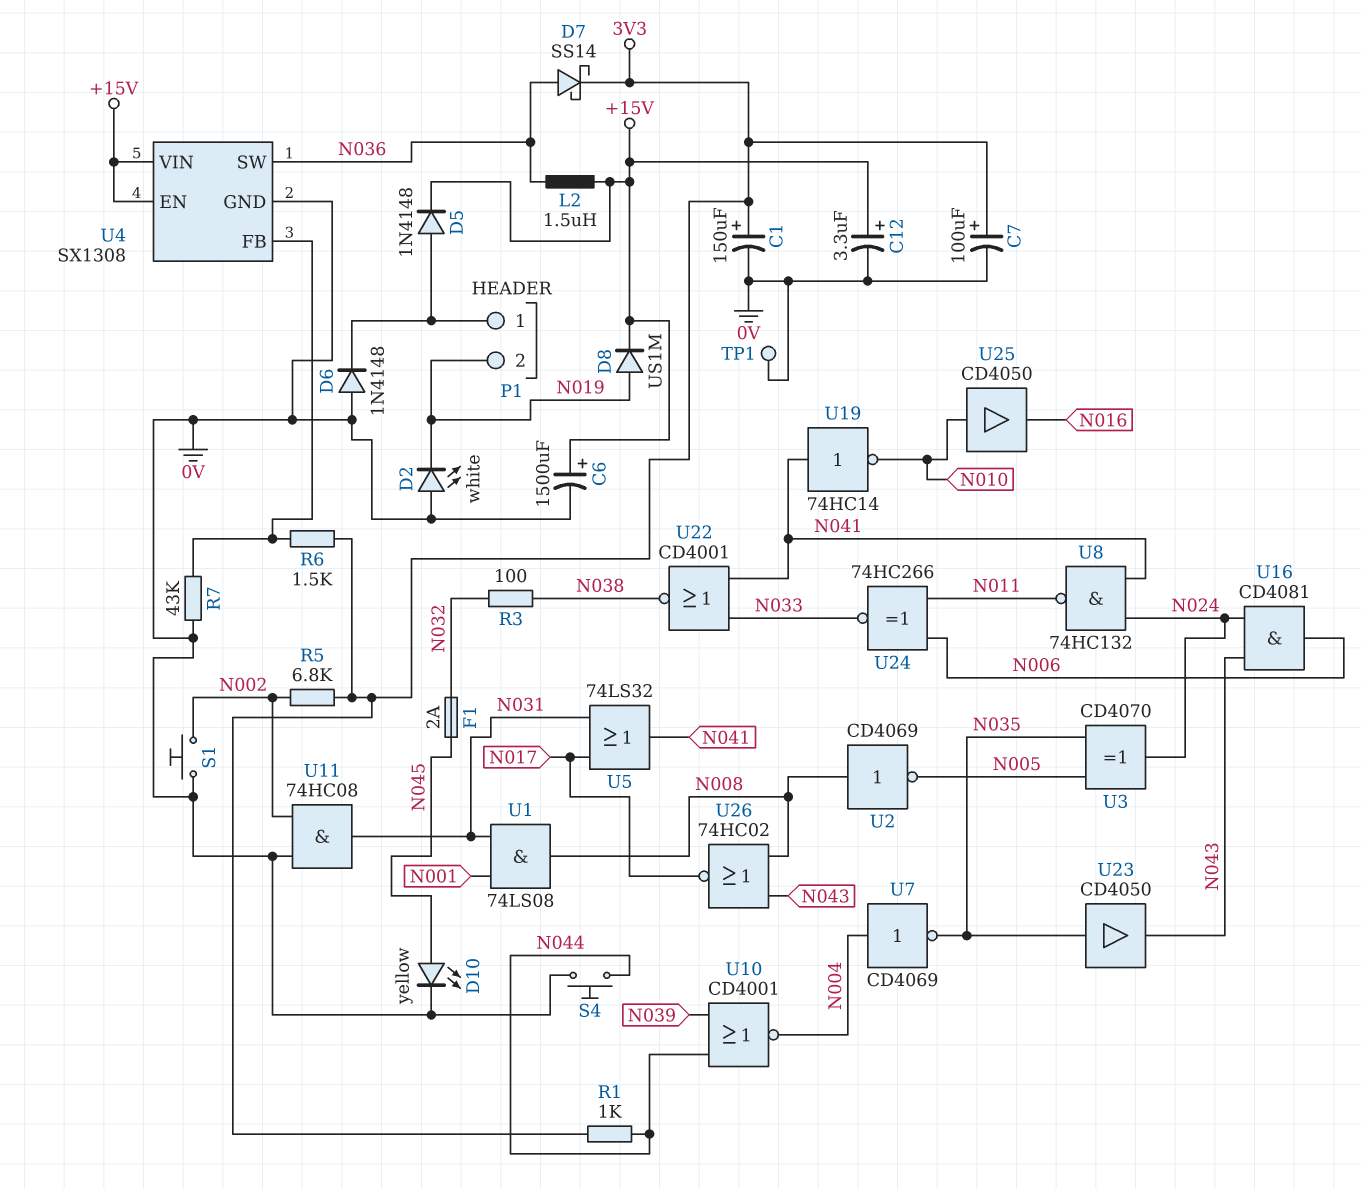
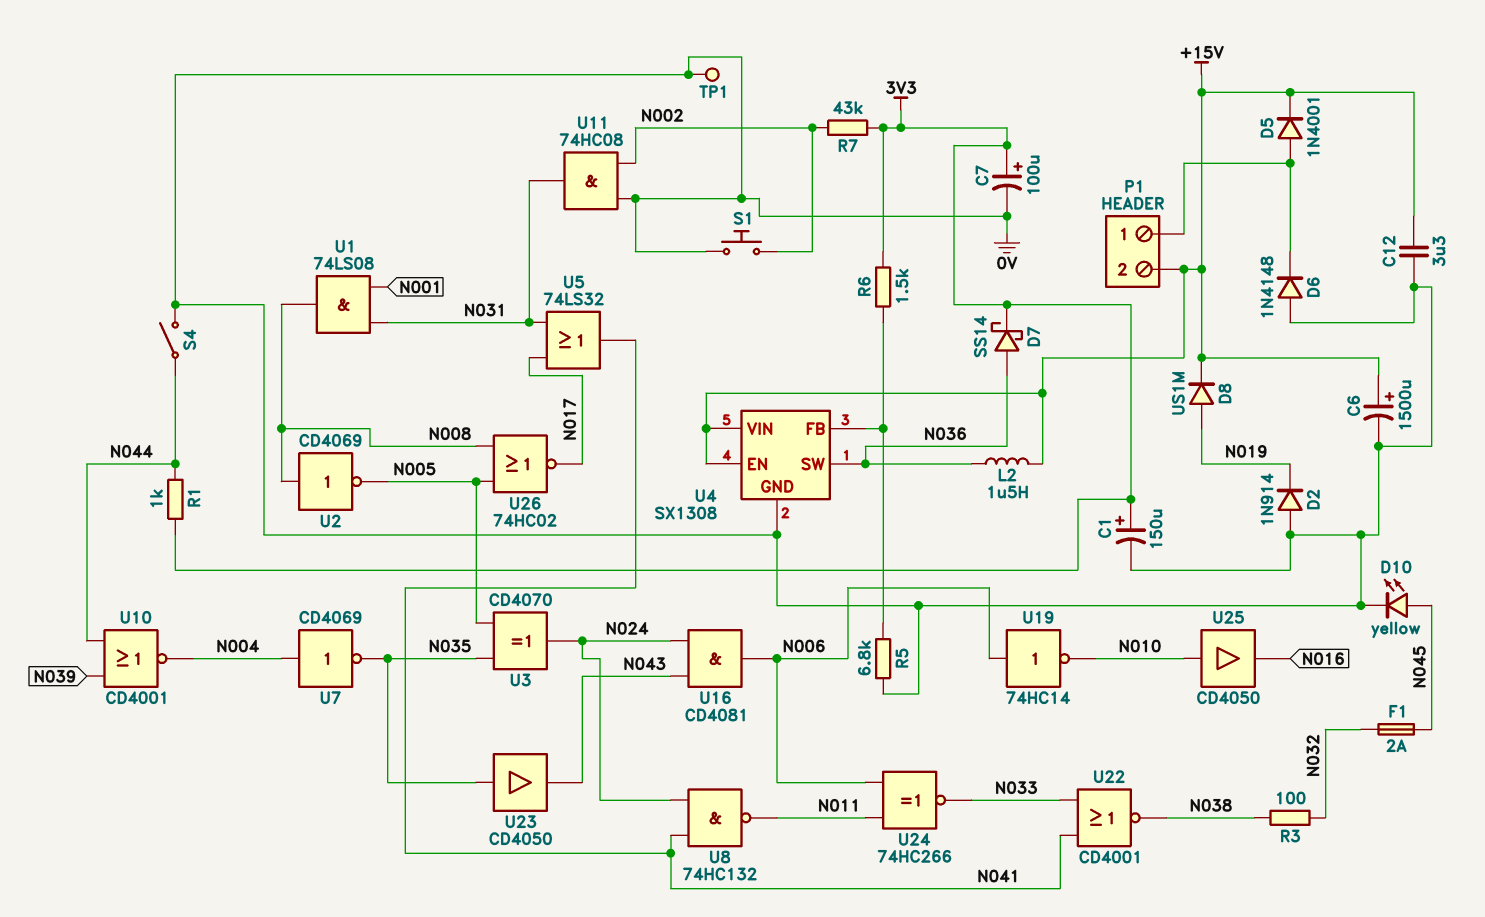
C12: 3.3uF (plus +15V, minus 0V) -> 3.3uF (+15V, 0V)
D2: LED white (A 0V, K N019) -> diode 1N914 (A 0V, K N019)
D5: diode 1N4148 (A P1/1, K +15V) -> diode 1N4001 (A P1/1, K +15V)
P1 pin 2: N019 -> +15V
R5: 6.8k (3V3, N002) -> 6.8k (0V, U4/FB)
R7: 43k (0V, U4/FB) -> 43k (3V3, N002)
S4: button (0V, N044) -> switch (0V, N044)
U19: NOT 74HC14 (in N041, out N010) -> NOT 74HC14 (in N006, out N010)
U26: NOR 74HC02 (in N008, in N043, out N017) -> NOR 74HC02 (in N005, in N008, out N017)

